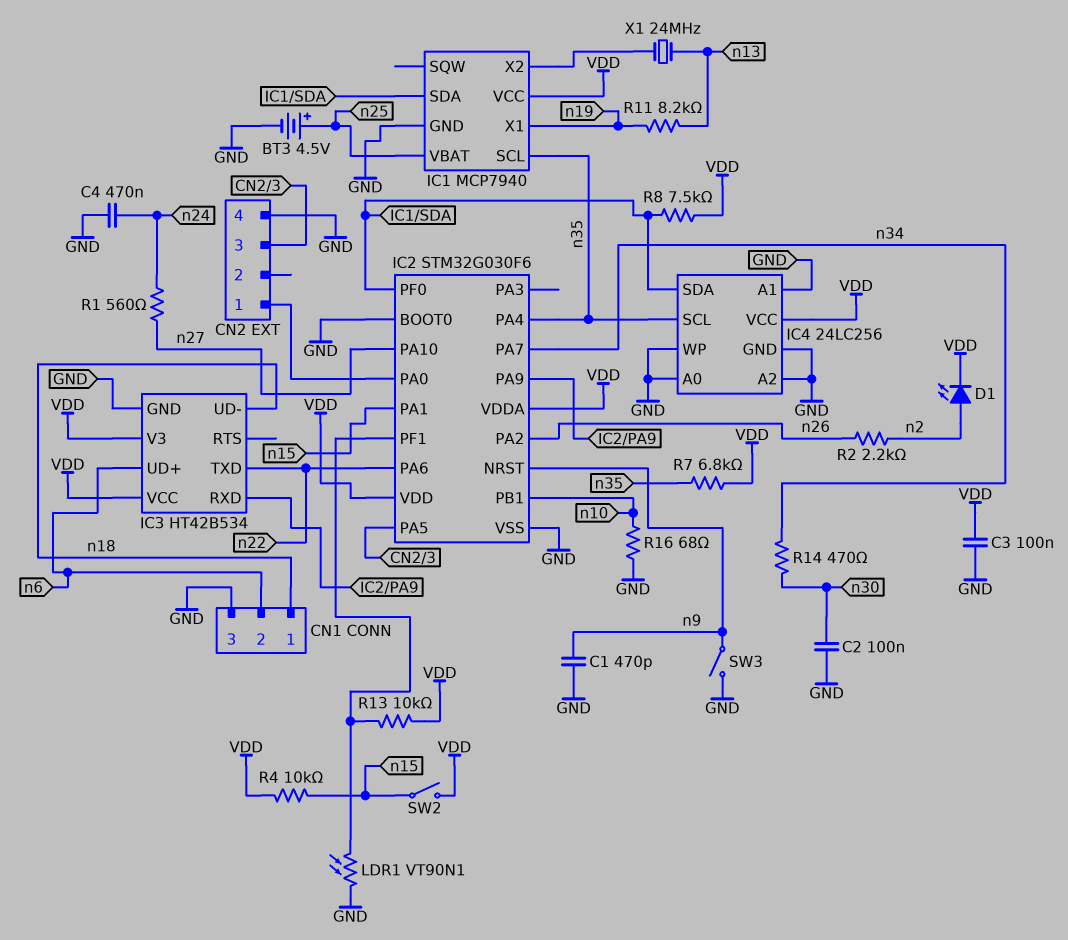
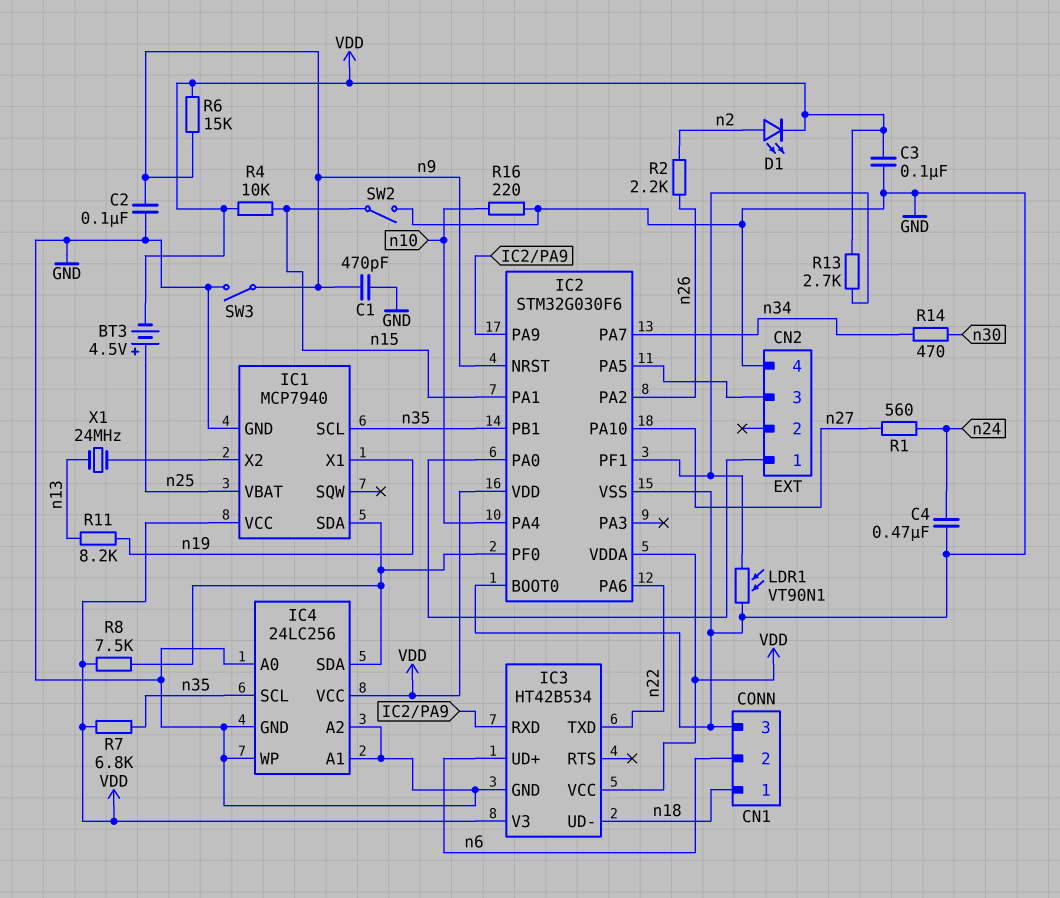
BT3: 4.5V (plus n25, minus GND) -> 4.5V (plus n25, minus VDD)
C2: 100nF (GND, n30) -> 100nF (GND, n9)
IC2 pin PA4: n35 -> n10
IC2 pin PB1: n10 -> n35
R6: none -> 15k (VDD, n9)
R13: 10k (IC2/PF1, VDD) -> 2.7k (IC2/PF1, VDD)
R16: 68 (GND, n10) -> 220 (GND, n10)
SW2: switch (VDD, n15) -> switch (GND, n15)

